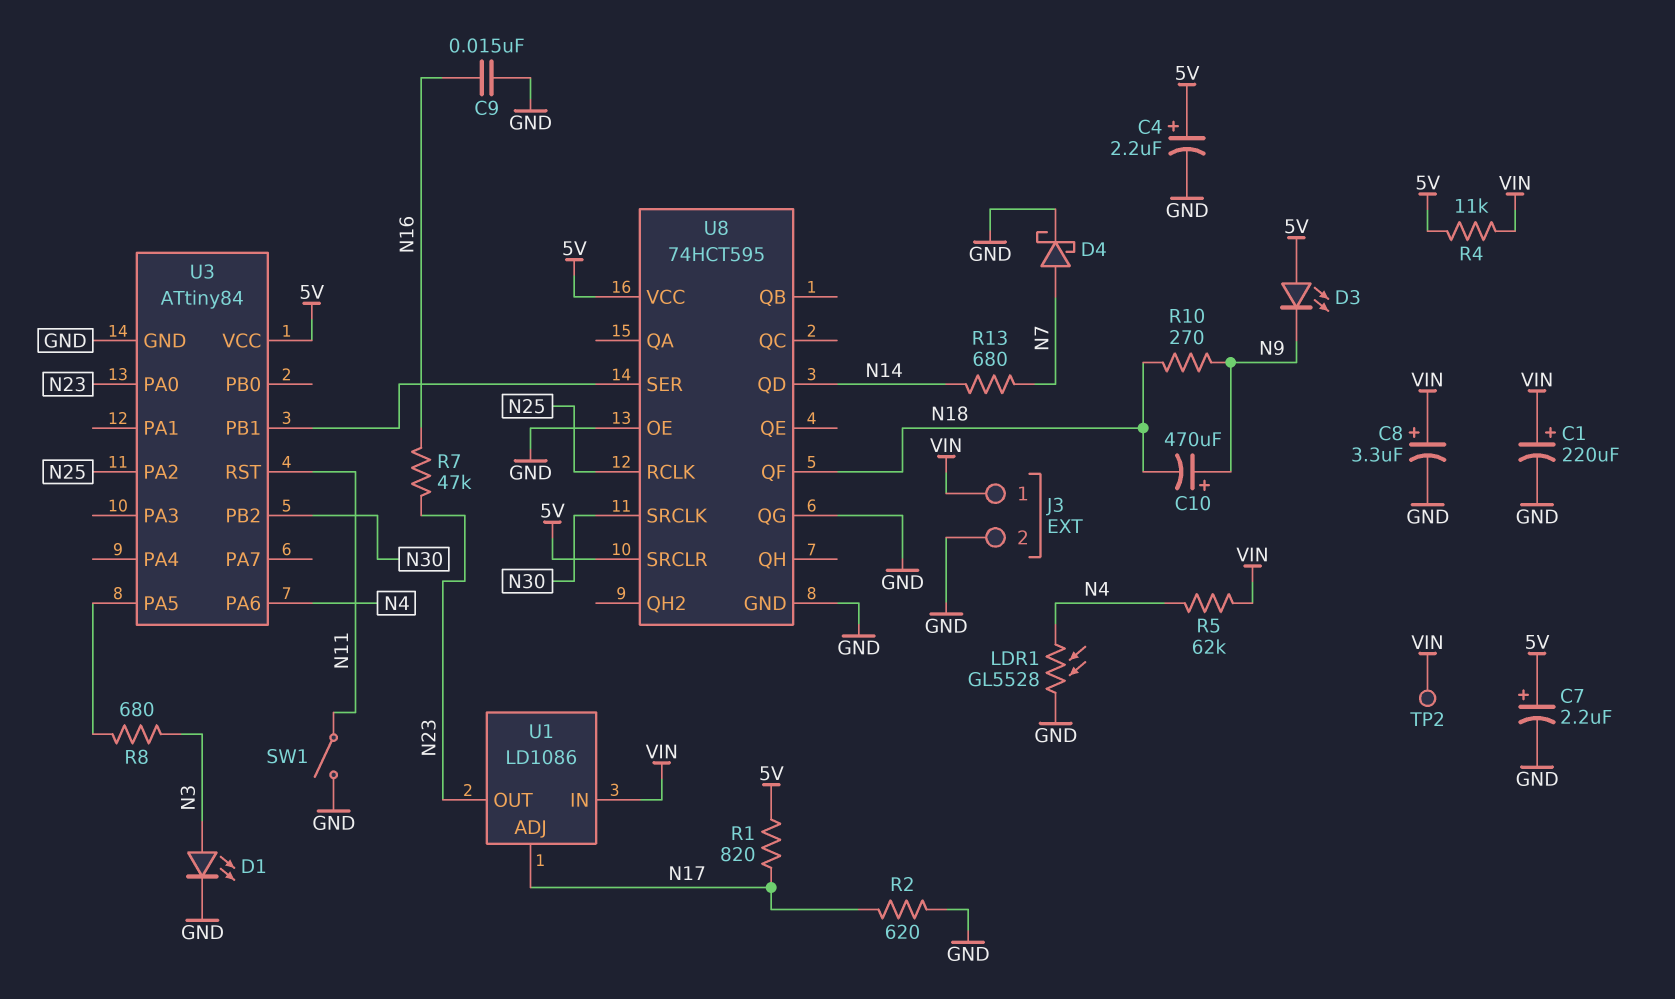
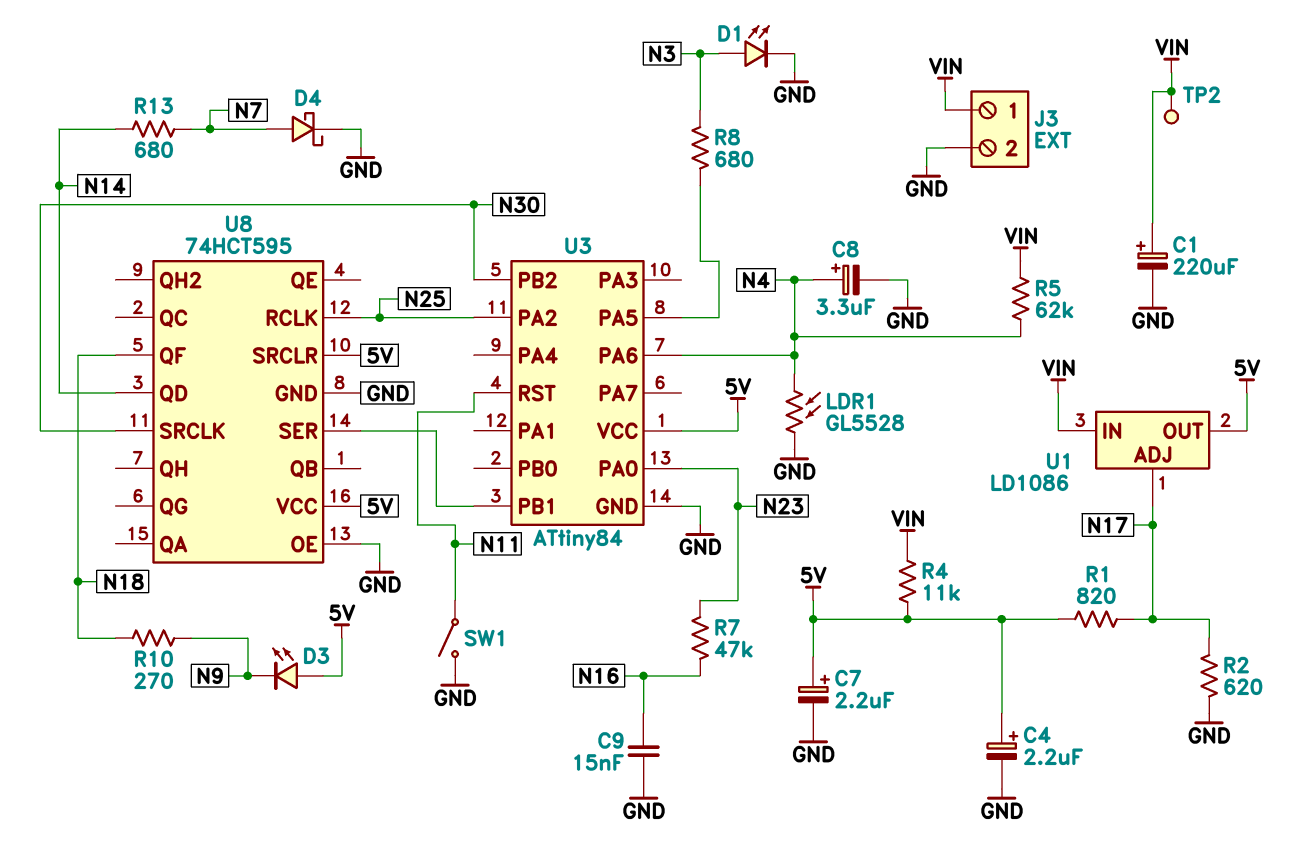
C8: 3.3uF (plus VIN, minus GND) -> 3.3uF (plus N4, minus GND)
C10: 470uF (plus N9, minus N18) -> none
U1 pin OUT: N23 -> 5V
U8 pin QG: GND -> none

